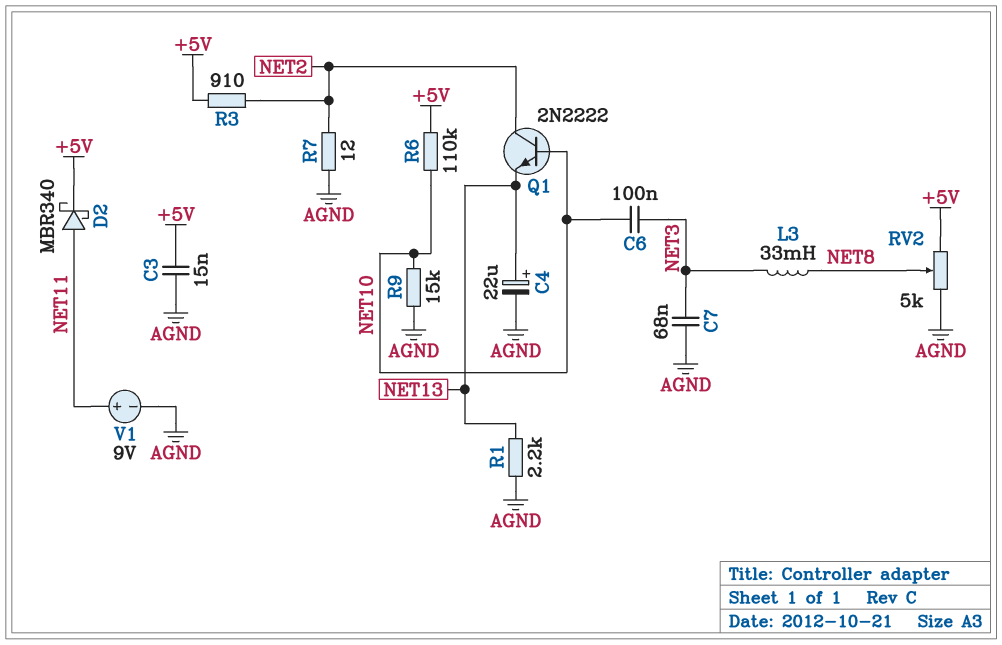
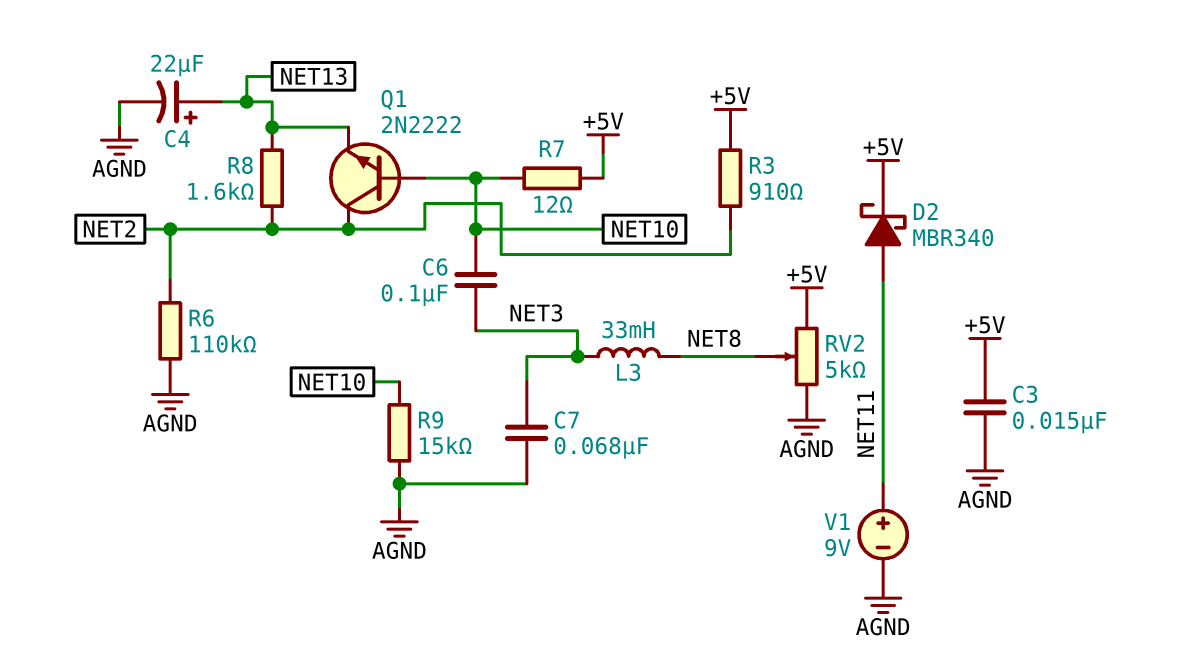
R1: 2.2k (AGND, NET13) -> none
R6: 110k (+5V, NET10) -> 110k (AGND, NET2)
R7: 12 (AGND, NET2) -> 12 (+5V, NET10)
R8: none -> 1.6k (NET2, NET13)

